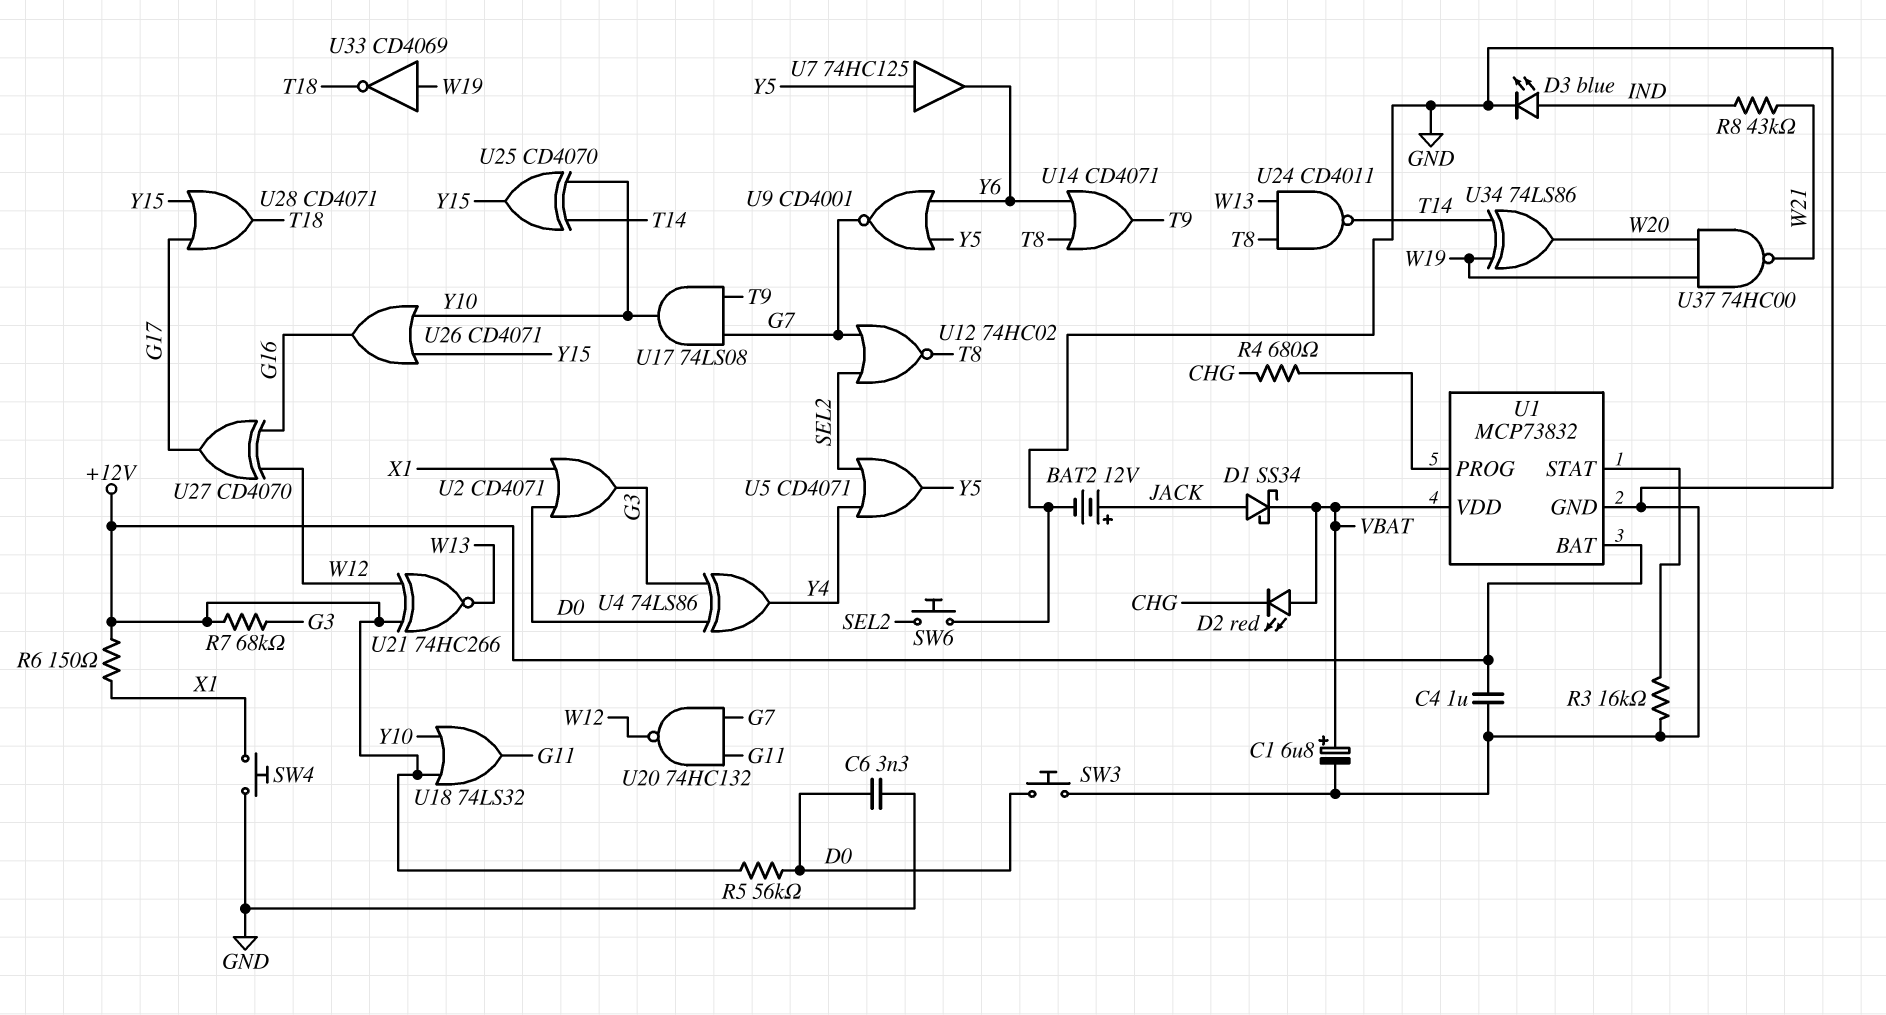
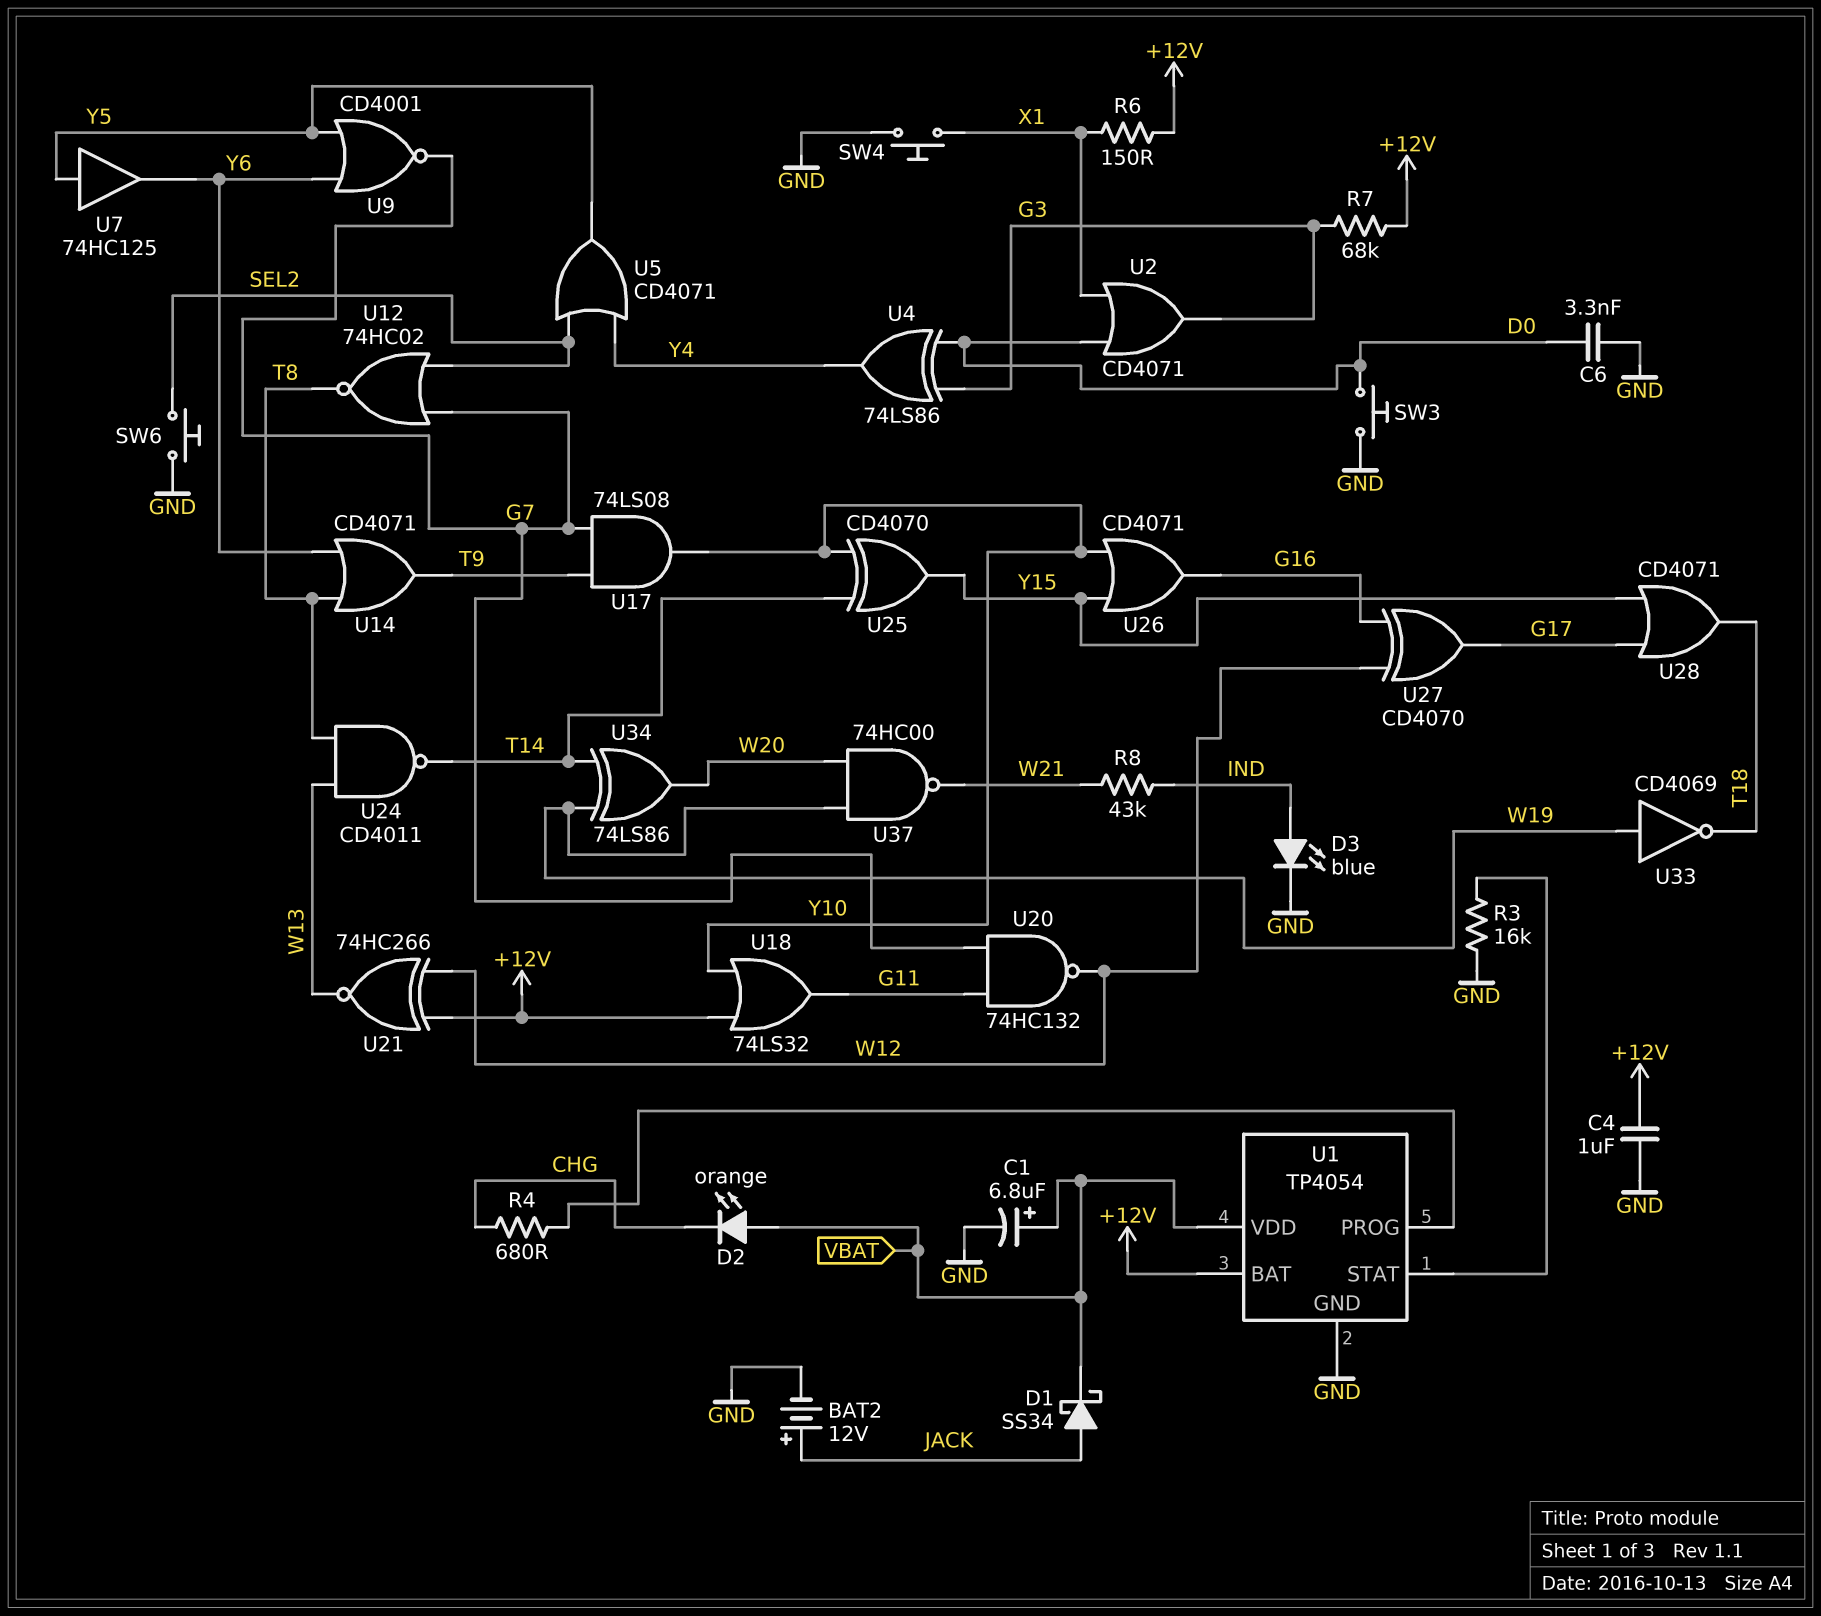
D2: LED red (A VBAT, K CHG) -> LED orange (A VBAT, K CHG)
R5: 56k (+12V, D0) -> none
U1: MCP73832 -> TP4054

